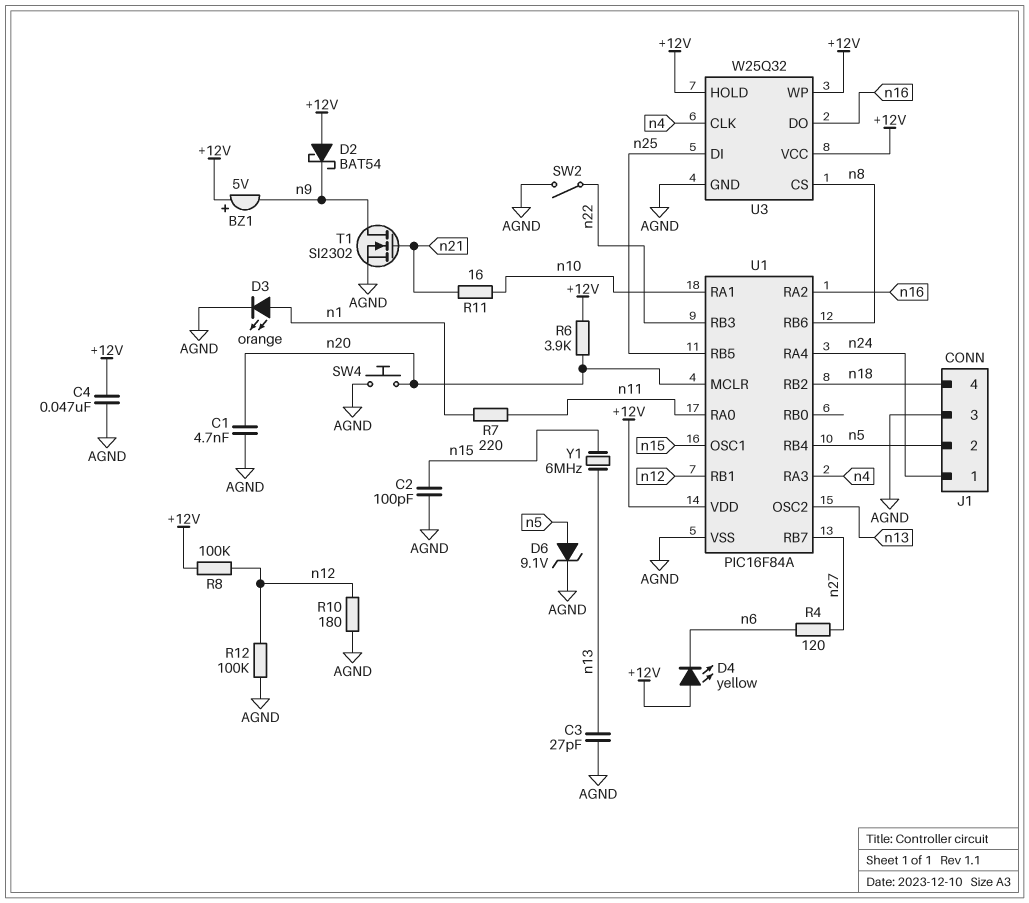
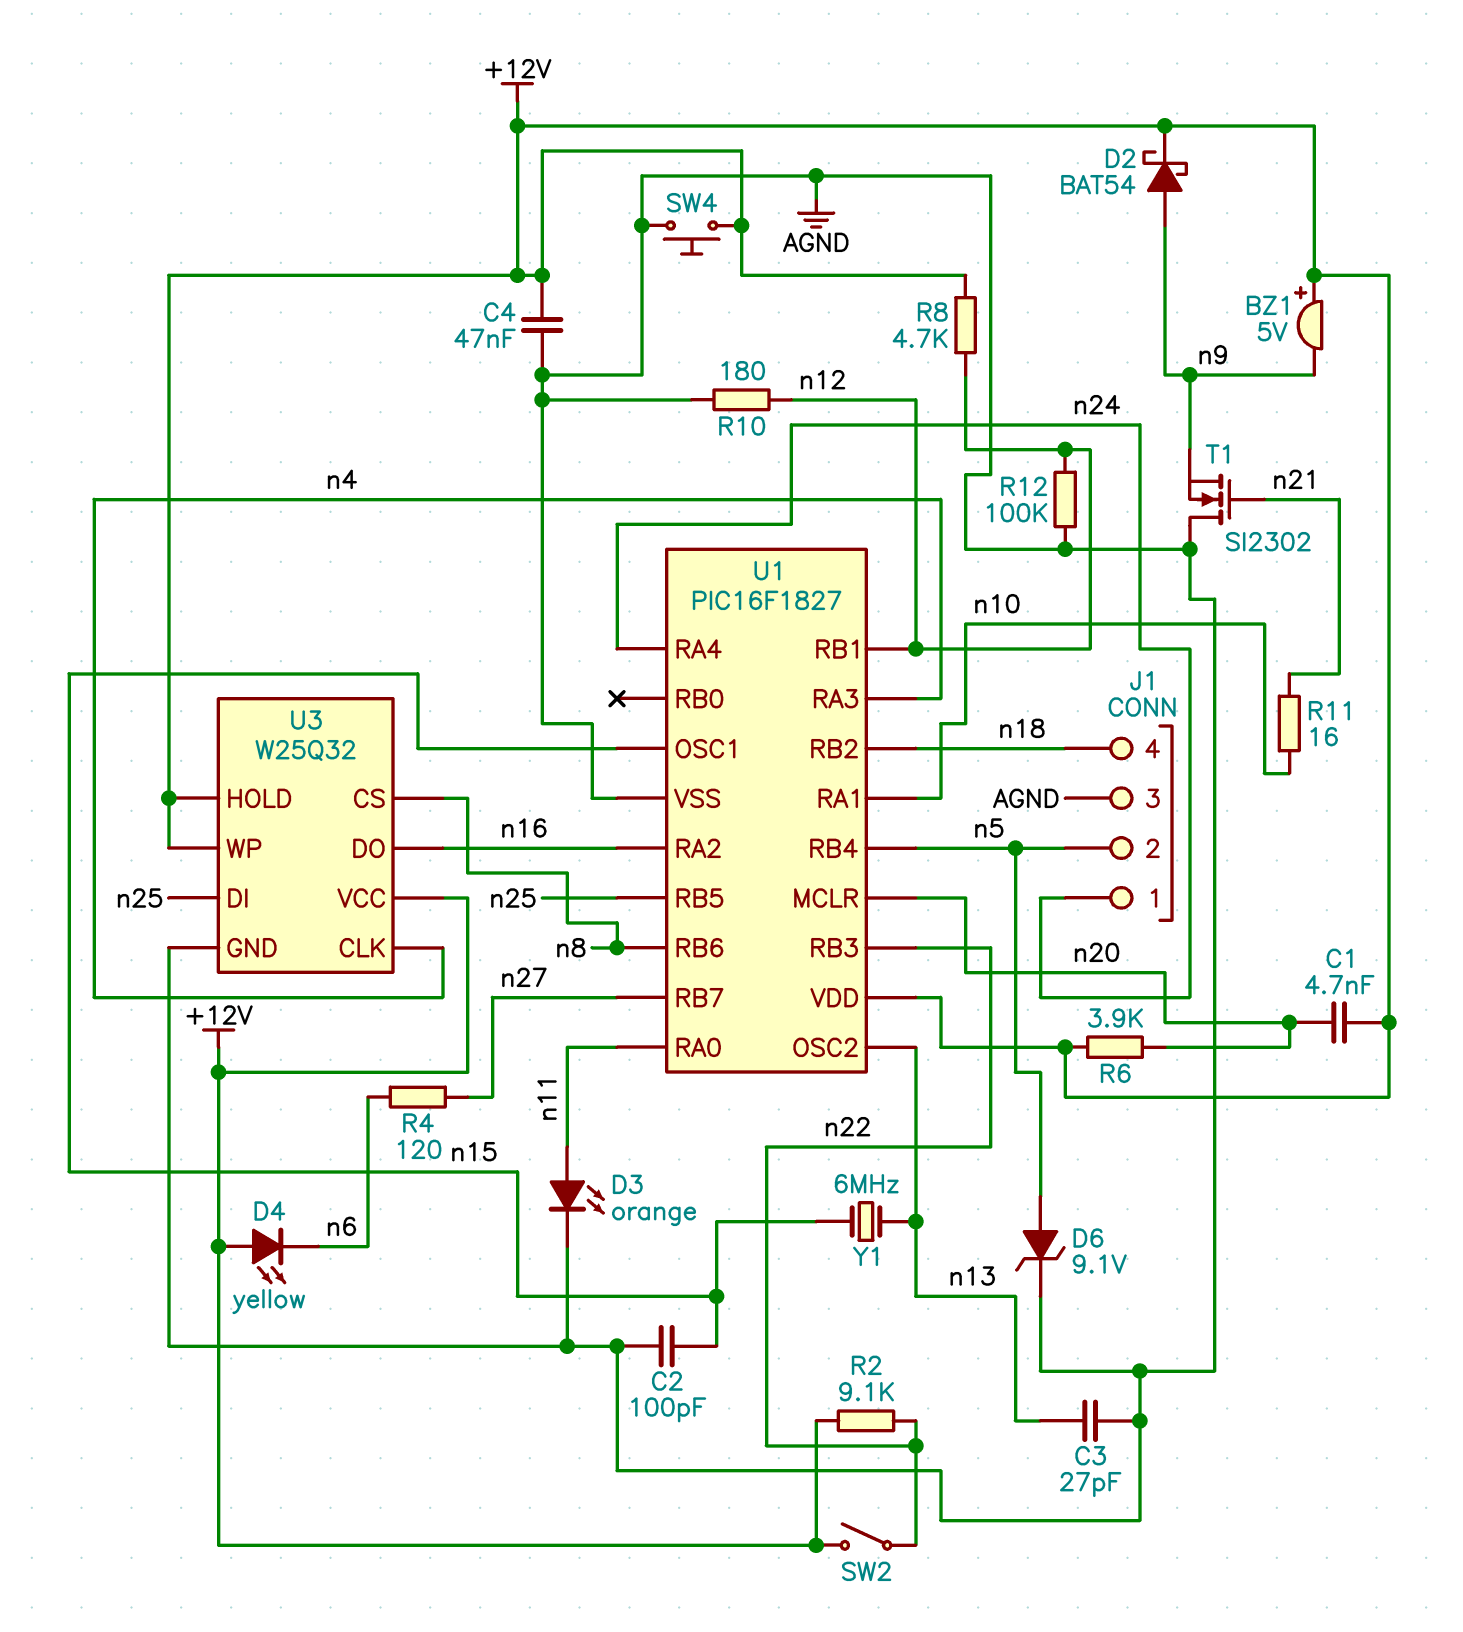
C1: 4.7nF (AGND, n20) -> 4.7nF (+12V, n20)
D2: schottky BAT54 (A +12V, K n9) -> schottky BAT54 (A n9, K +12V)
D3: LED orange (A n1, K AGND) -> LED orange (A n11, K AGND)
R2: none -> 9.1k (+12V, n22)
R7: 220 (n1, n11) -> none
R8: 100k (+12V, n12) -> 4.7k (+12V, n12)
SW2: switch (AGND, n22) -> switch (+12V, n22)
SW4: button (AGND, n20) -> button (+12V, AGND)
T1: NMOS SI2302 (G n21, D n9, S AGND) -> NMOS SI2302 (G n21, D AGND, S n9)
U1: PIC16F84A -> PIC16F1827

